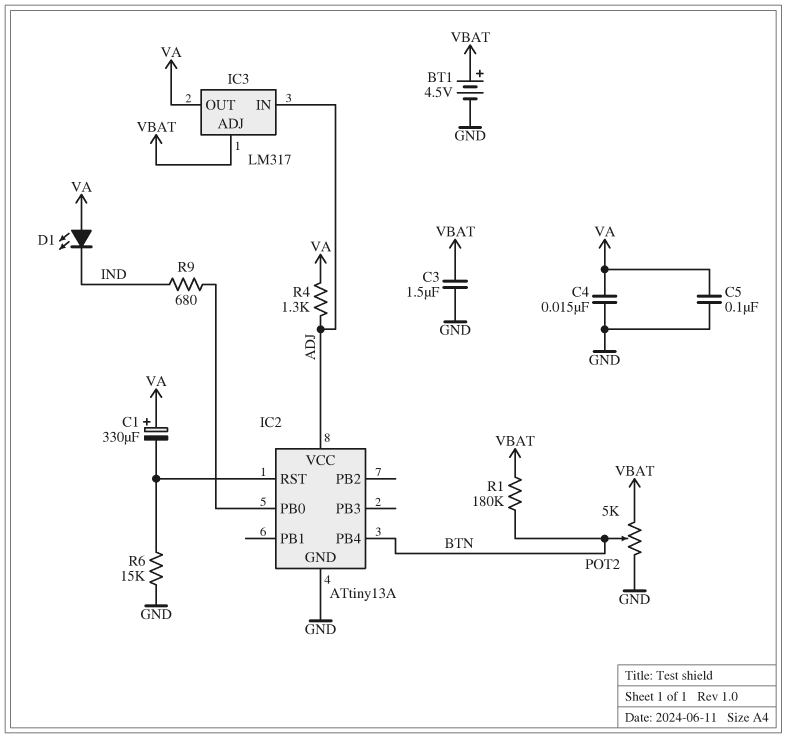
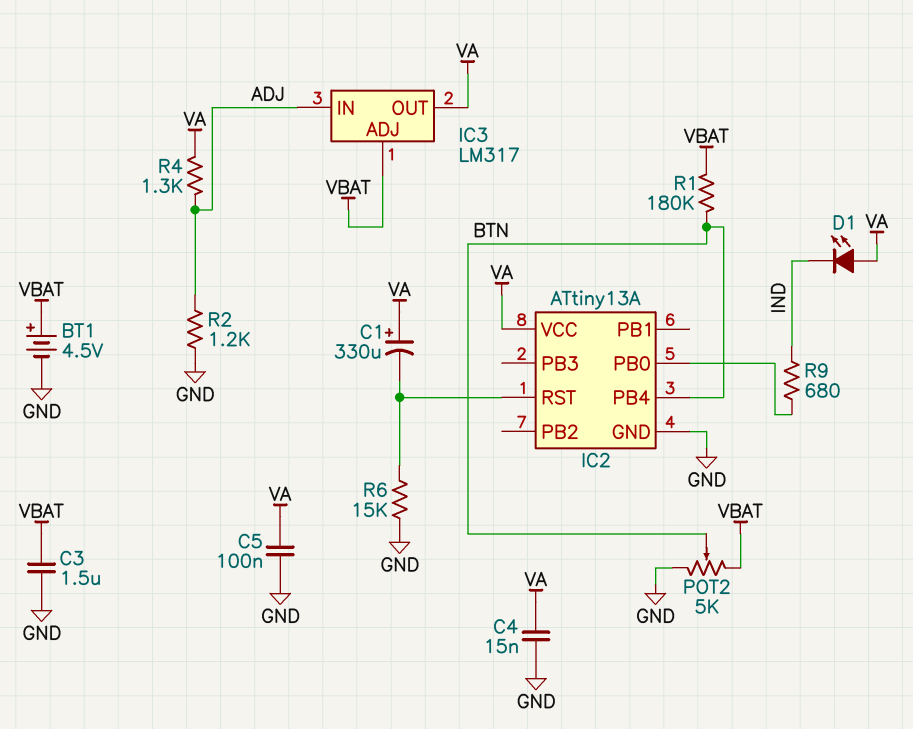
IC2 pin VCC: ADJ -> VA
R2: none -> 1.2k (ADJ, GND)

